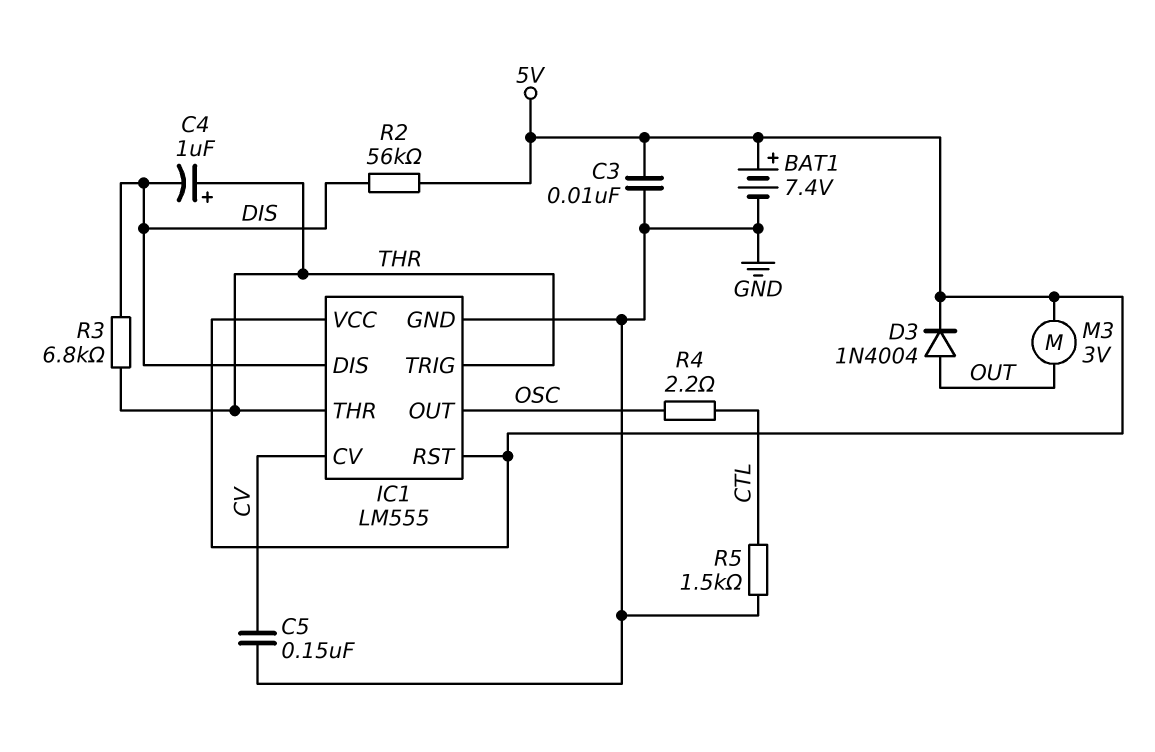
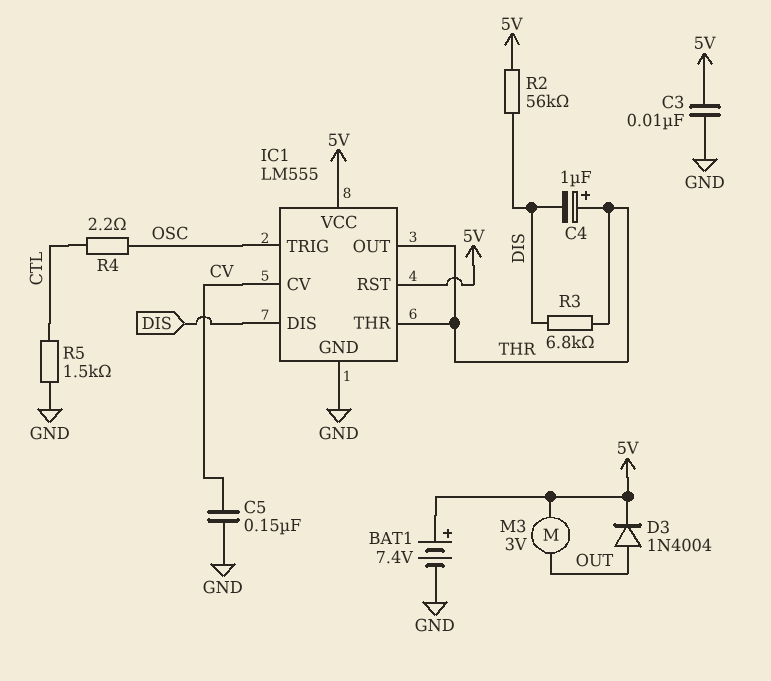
IC1 pin OUT: OSC -> THR
IC1 pin TRIG: THR -> OSC

